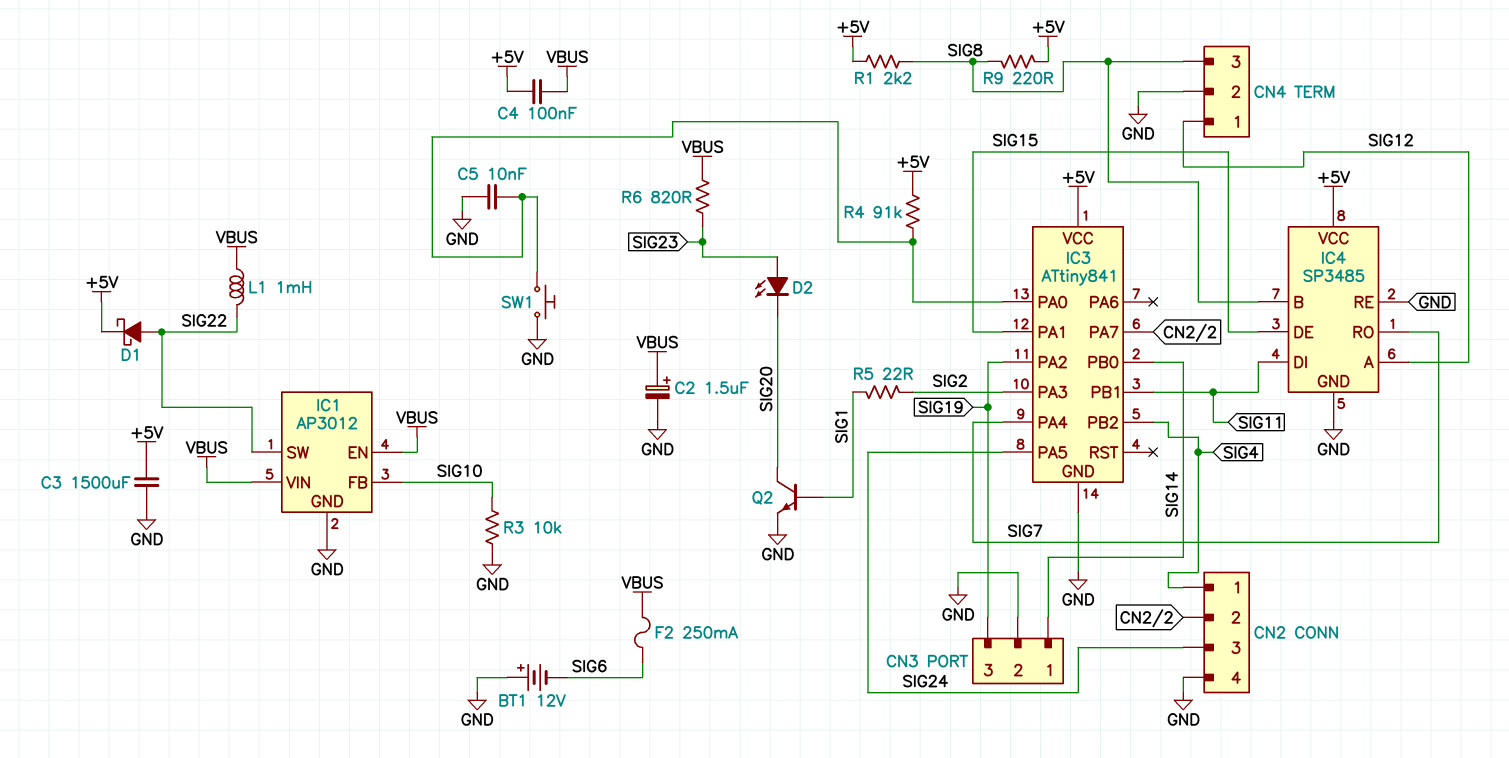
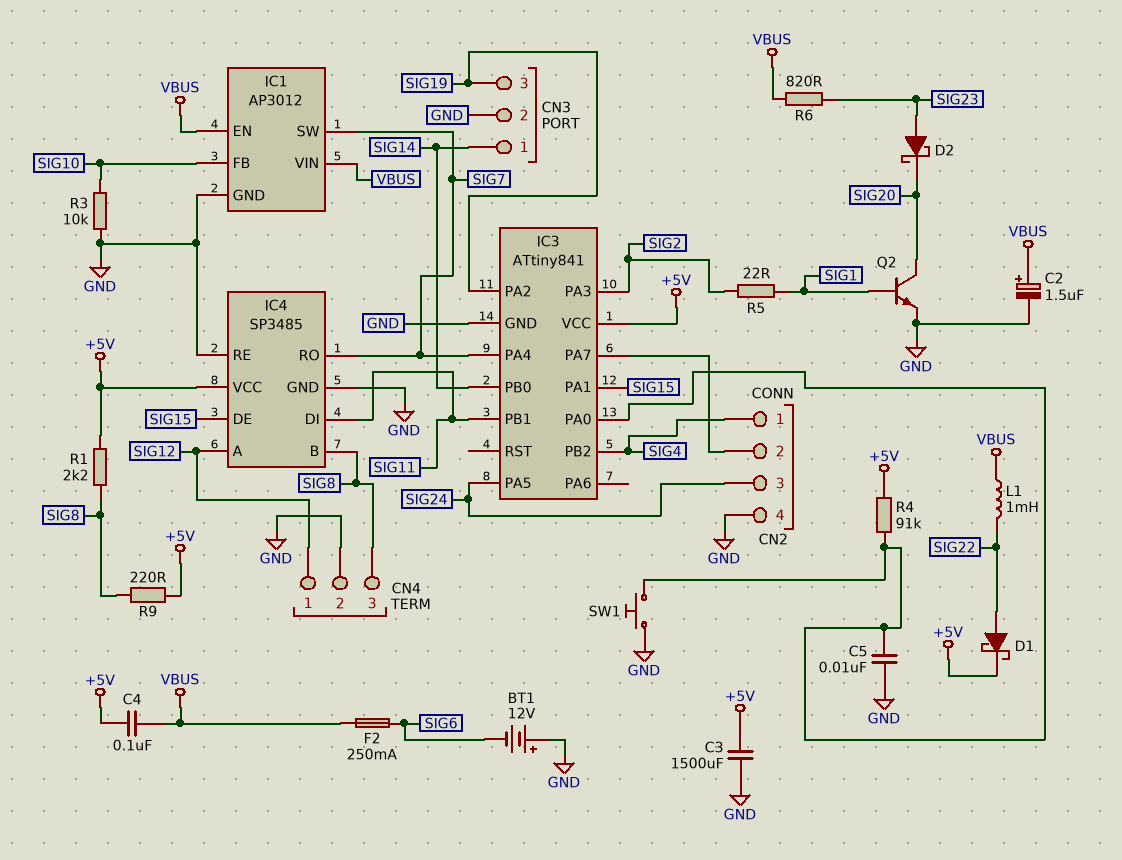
D2: LED (A SIG23, K SIG20) -> schottky (A SIG23, K SIG20)
IC1 pin SW: SIG22 -> SIG7

